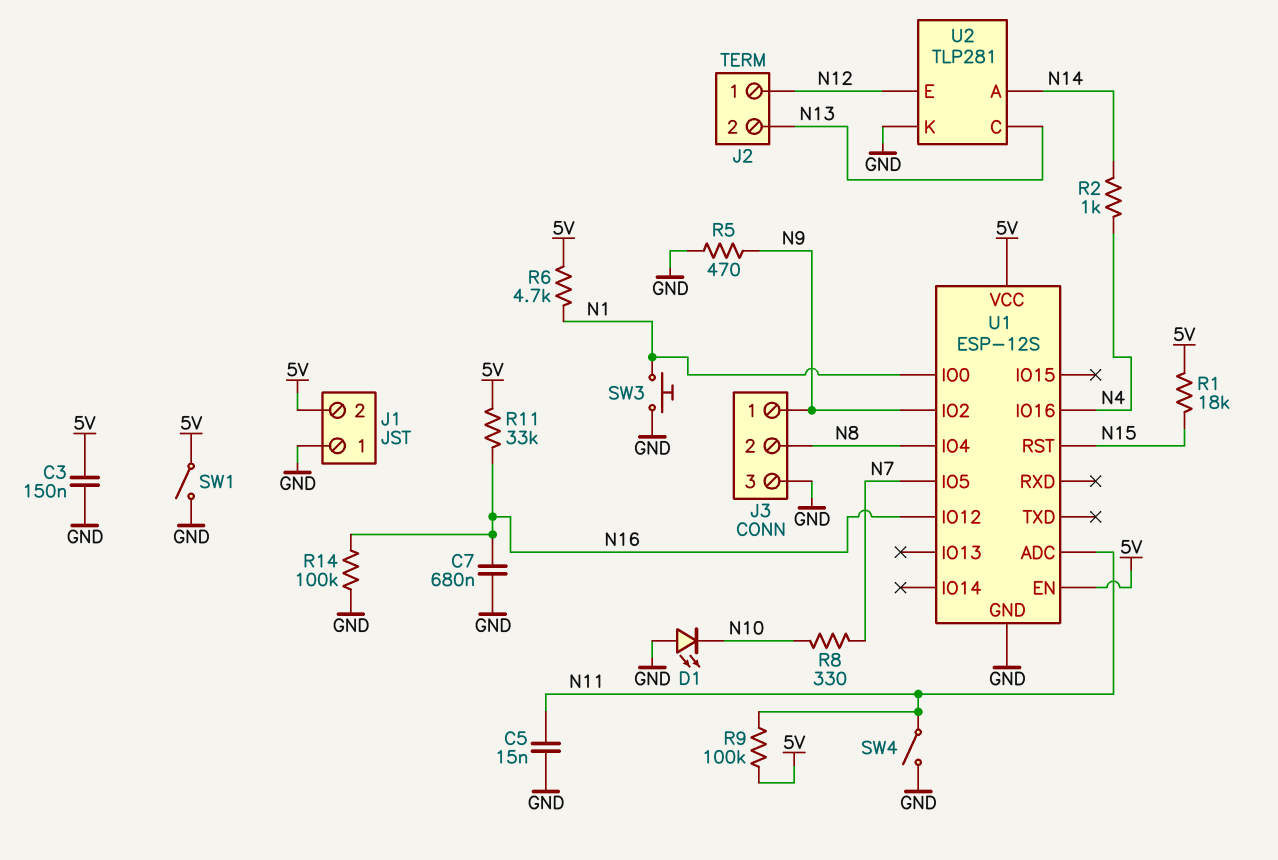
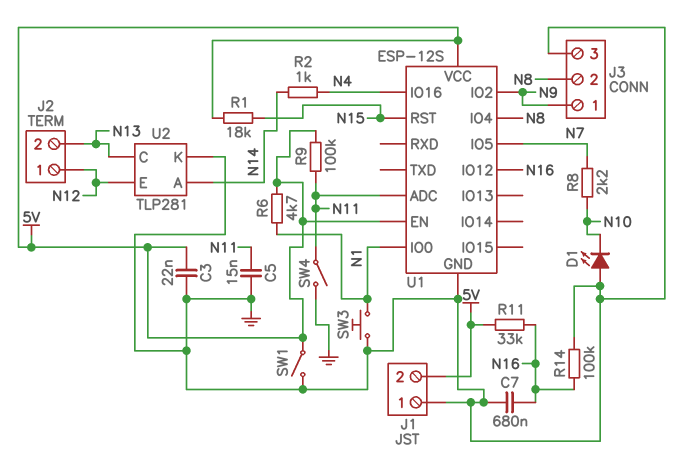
C3: 150nF (5V, GND) -> 22nF (5V, GND)
R5: 470 (GND, N9) -> none
R8: 330 (N7, N10) -> 2.2k (N7, N10)

